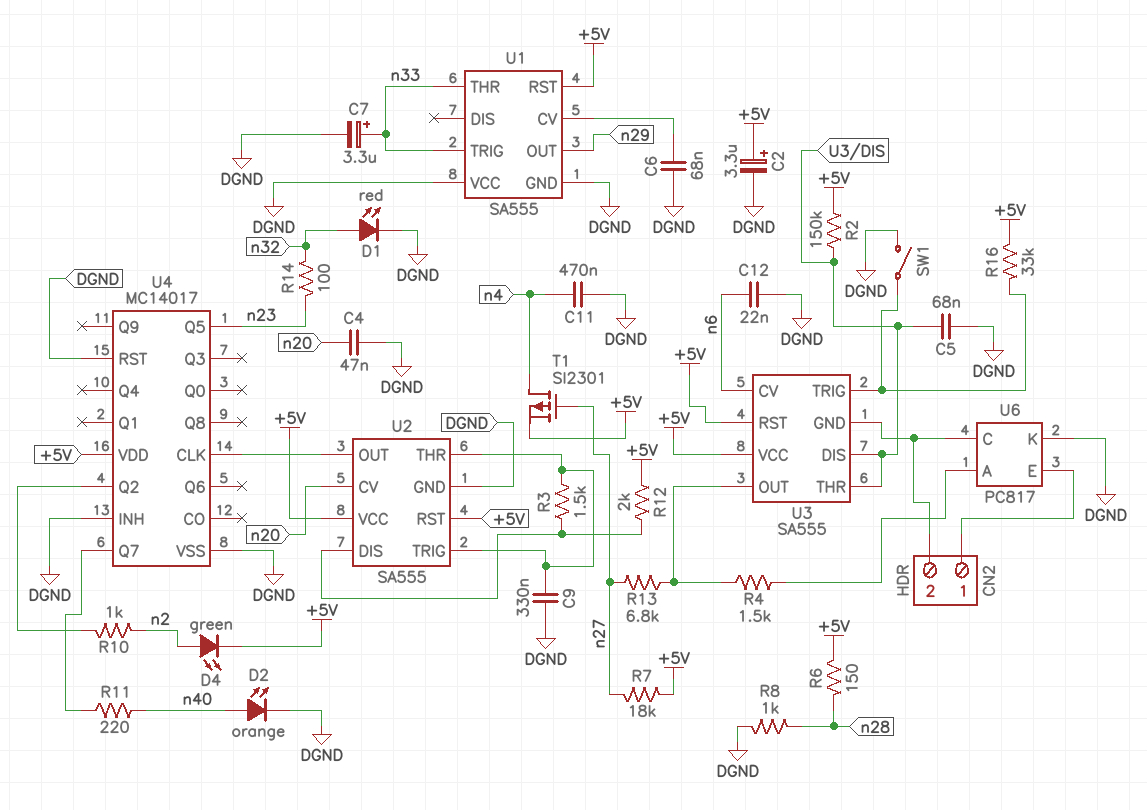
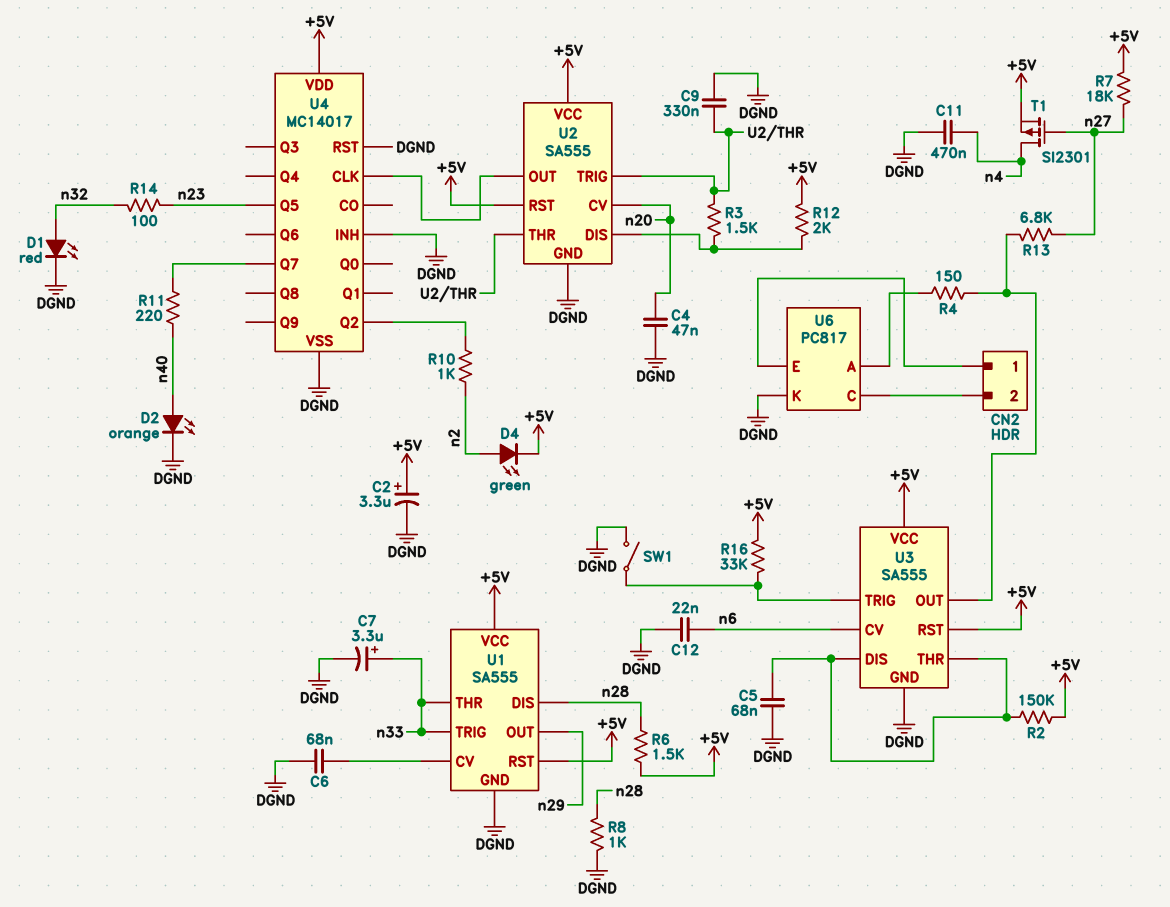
R4: 1.5k (U3/OUT, U6/A) -> 150 (U3/OUT, U6/A)
R6: 150 (+5V, n28) -> 1.5k (+5V, n28)
U1 pin DIS: none -> n28
U1 pin VCC: DGND -> +5V
U3 pin GND: CN2/2 -> DGND

